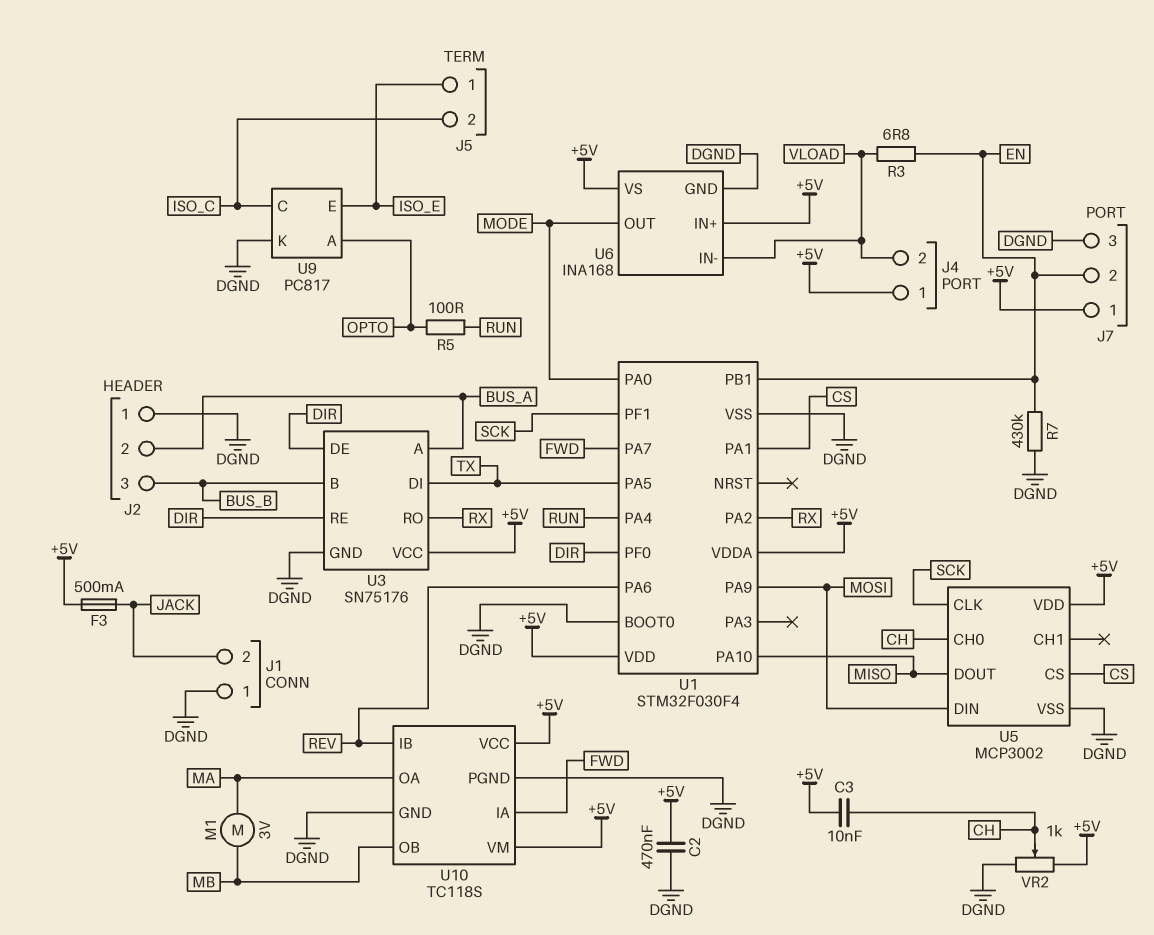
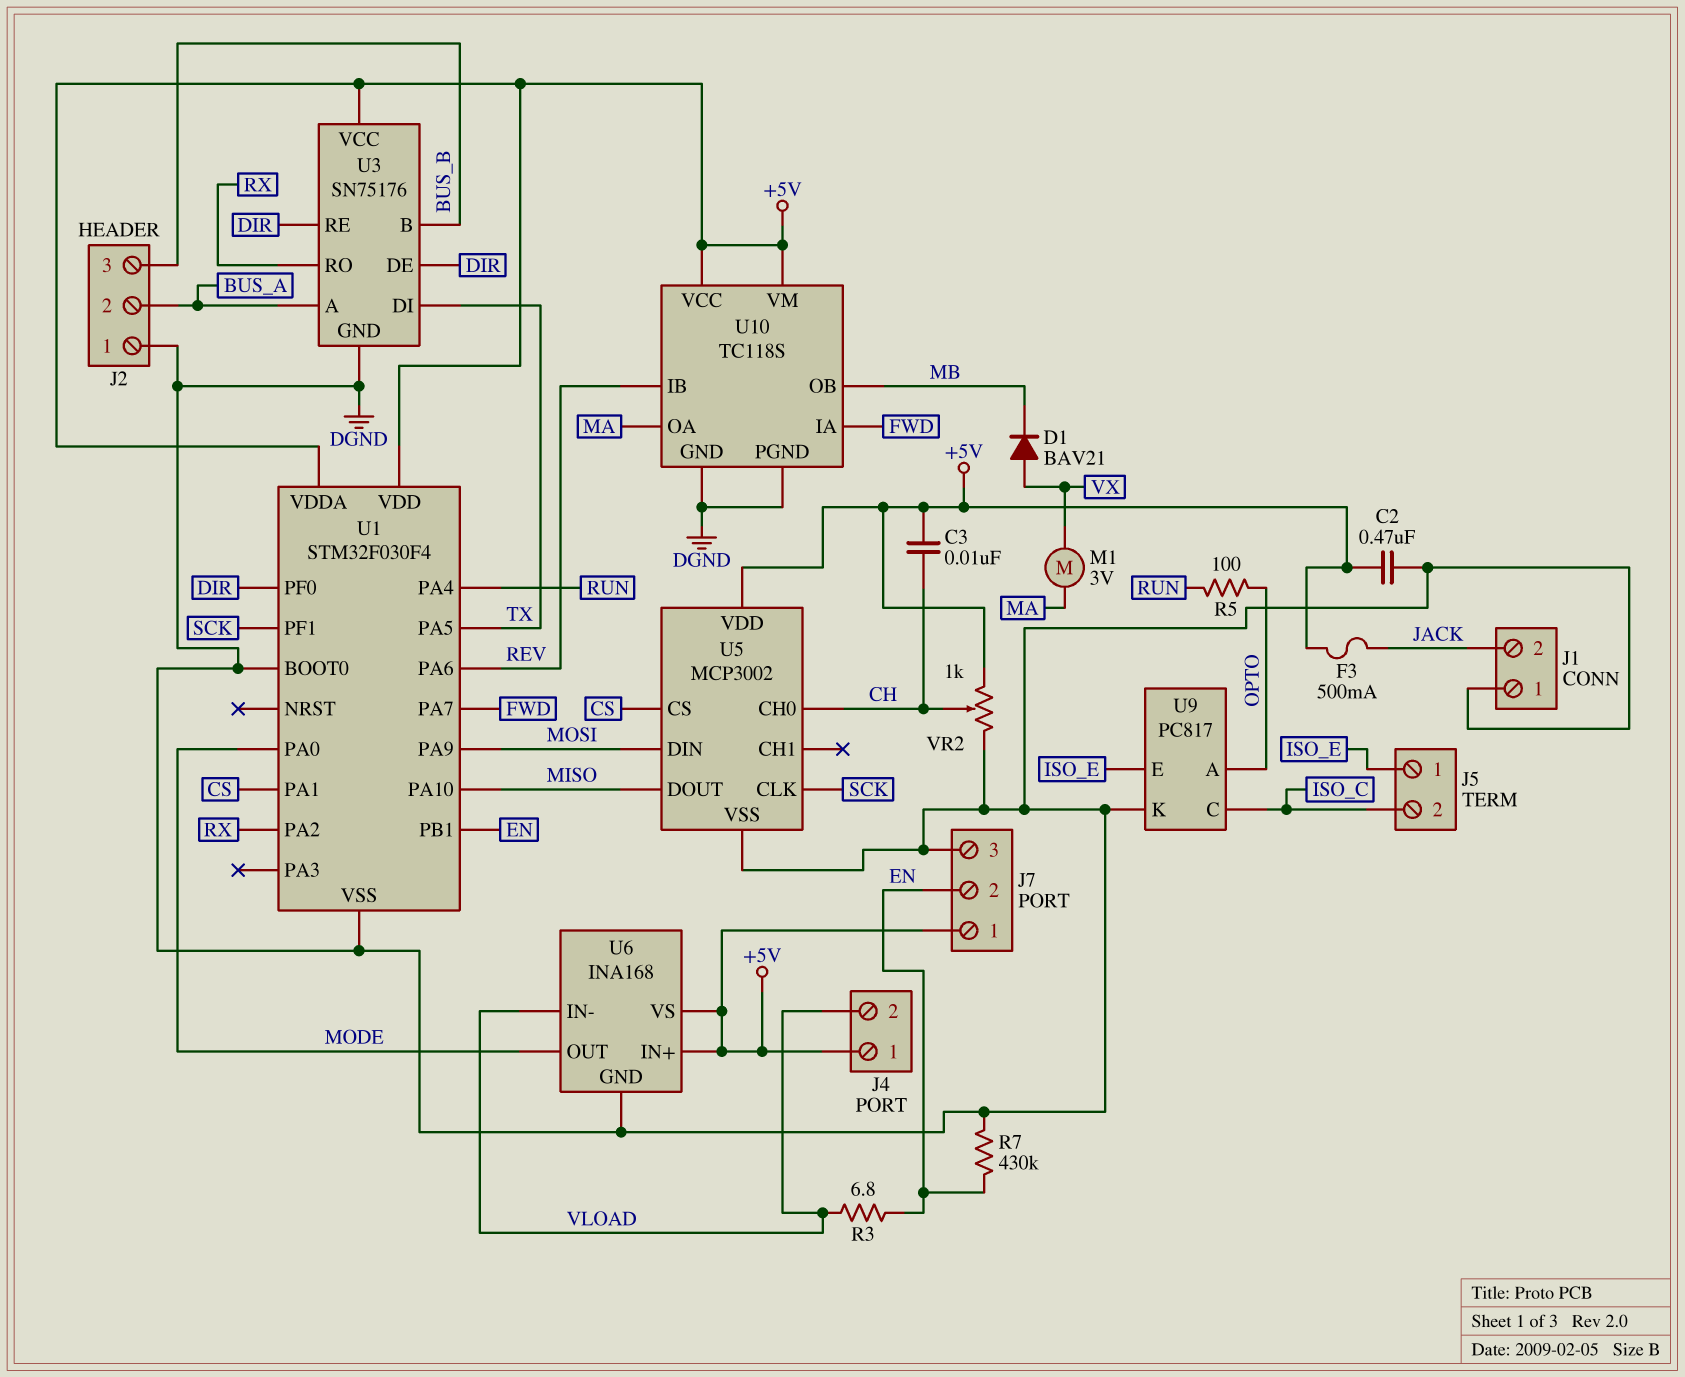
D1: none -> diode BAV21 (A VX, K MB)
M1: motor 3V (MA, MB) -> motor 3V (MA, VX)

